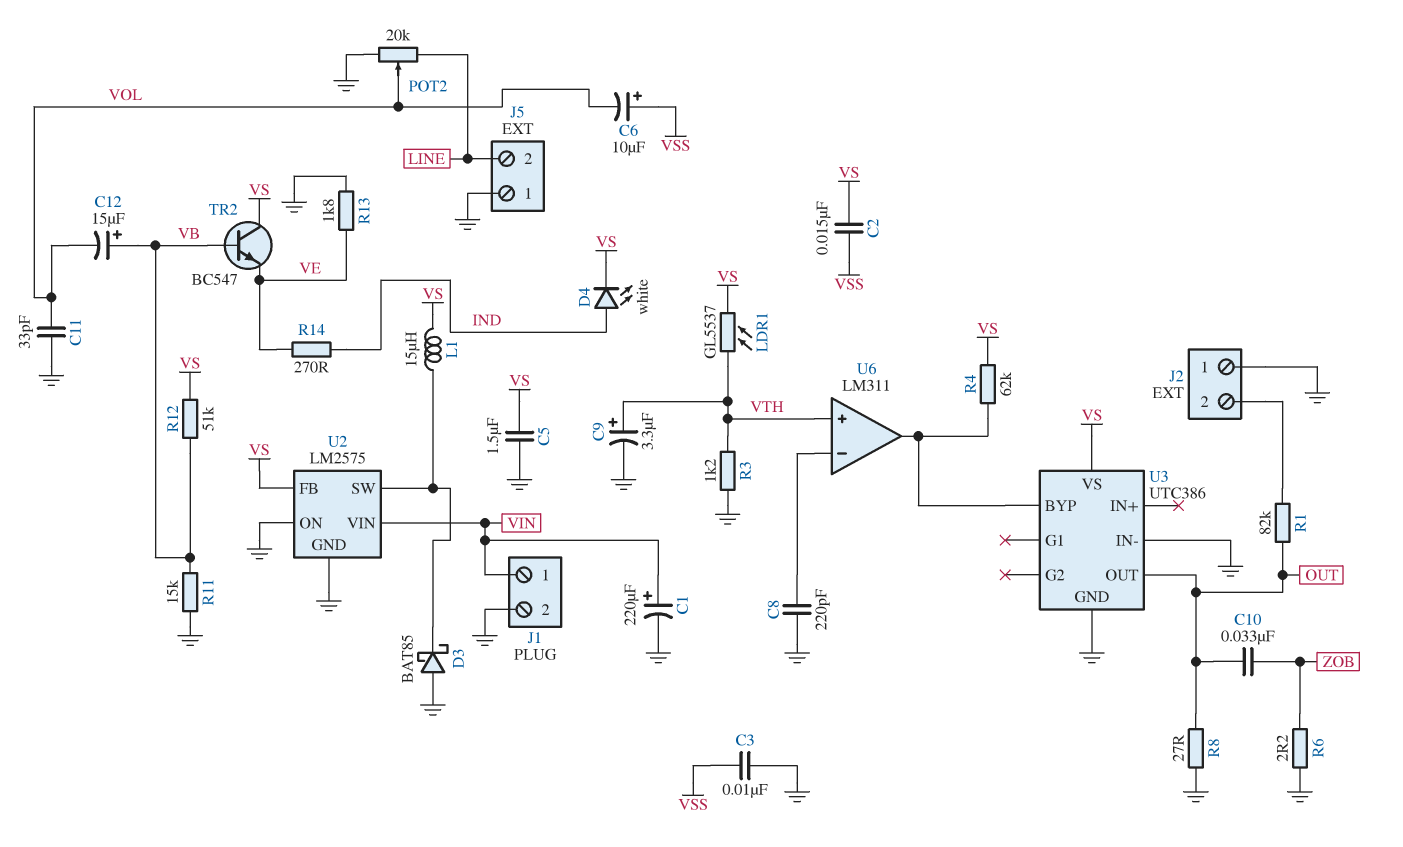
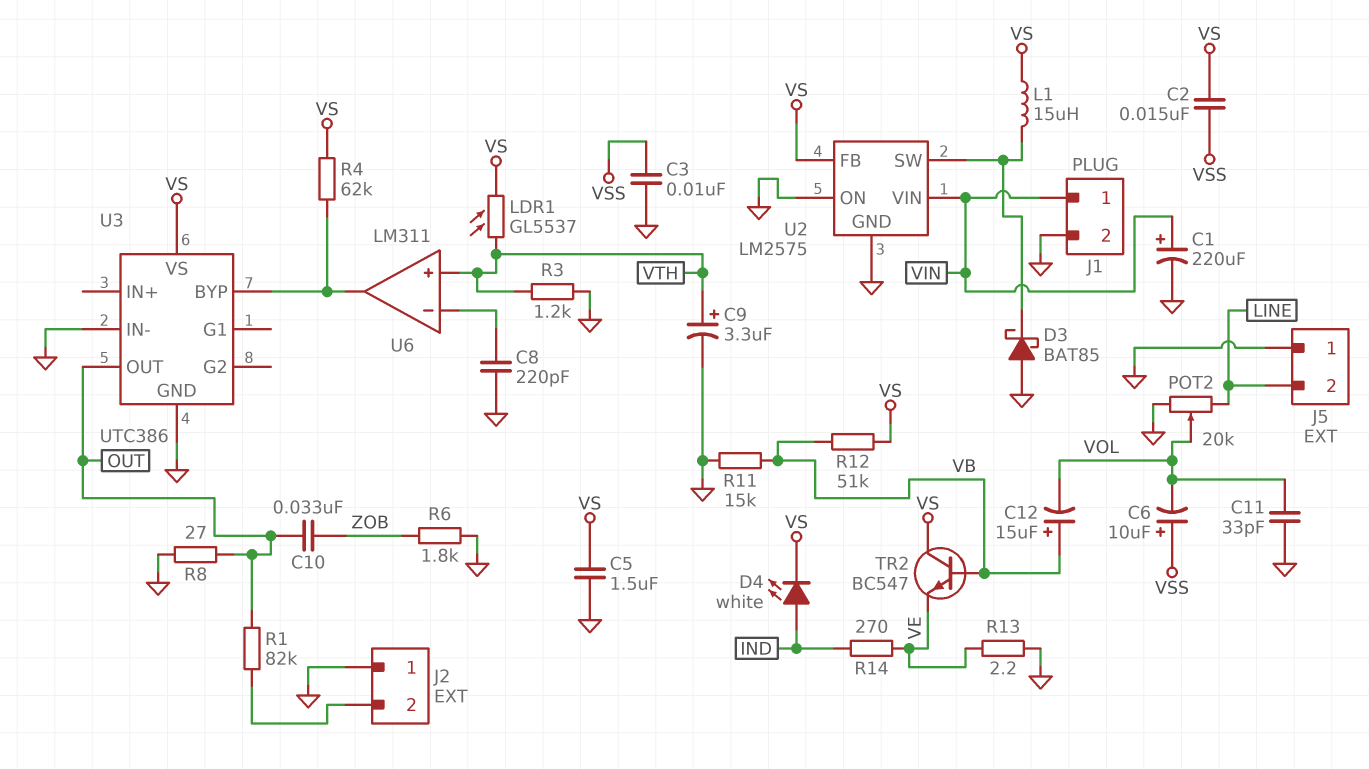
R6: 2.2 (GND, ZOB) -> 1.8k (GND, ZOB)
R13: 1.8k (GND, VE) -> 2.2 (GND, VE)

